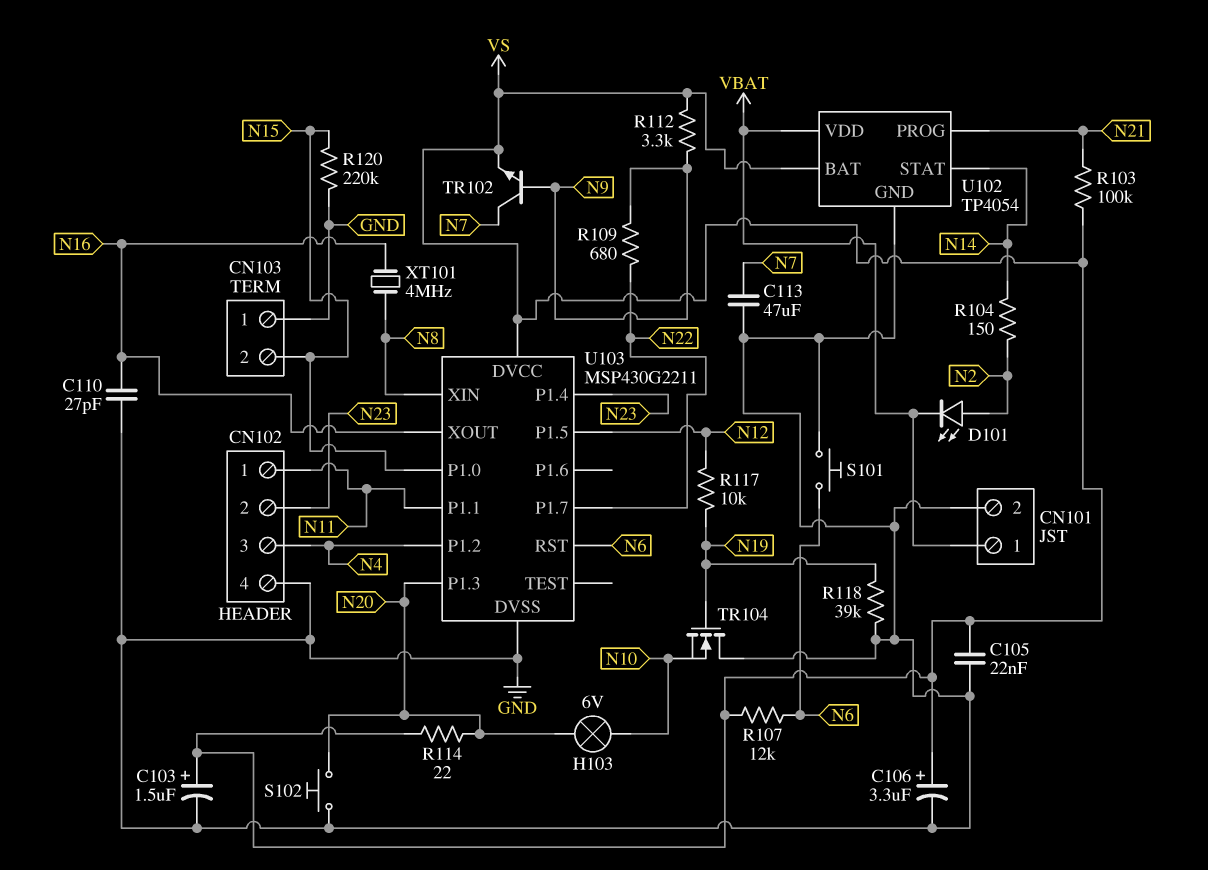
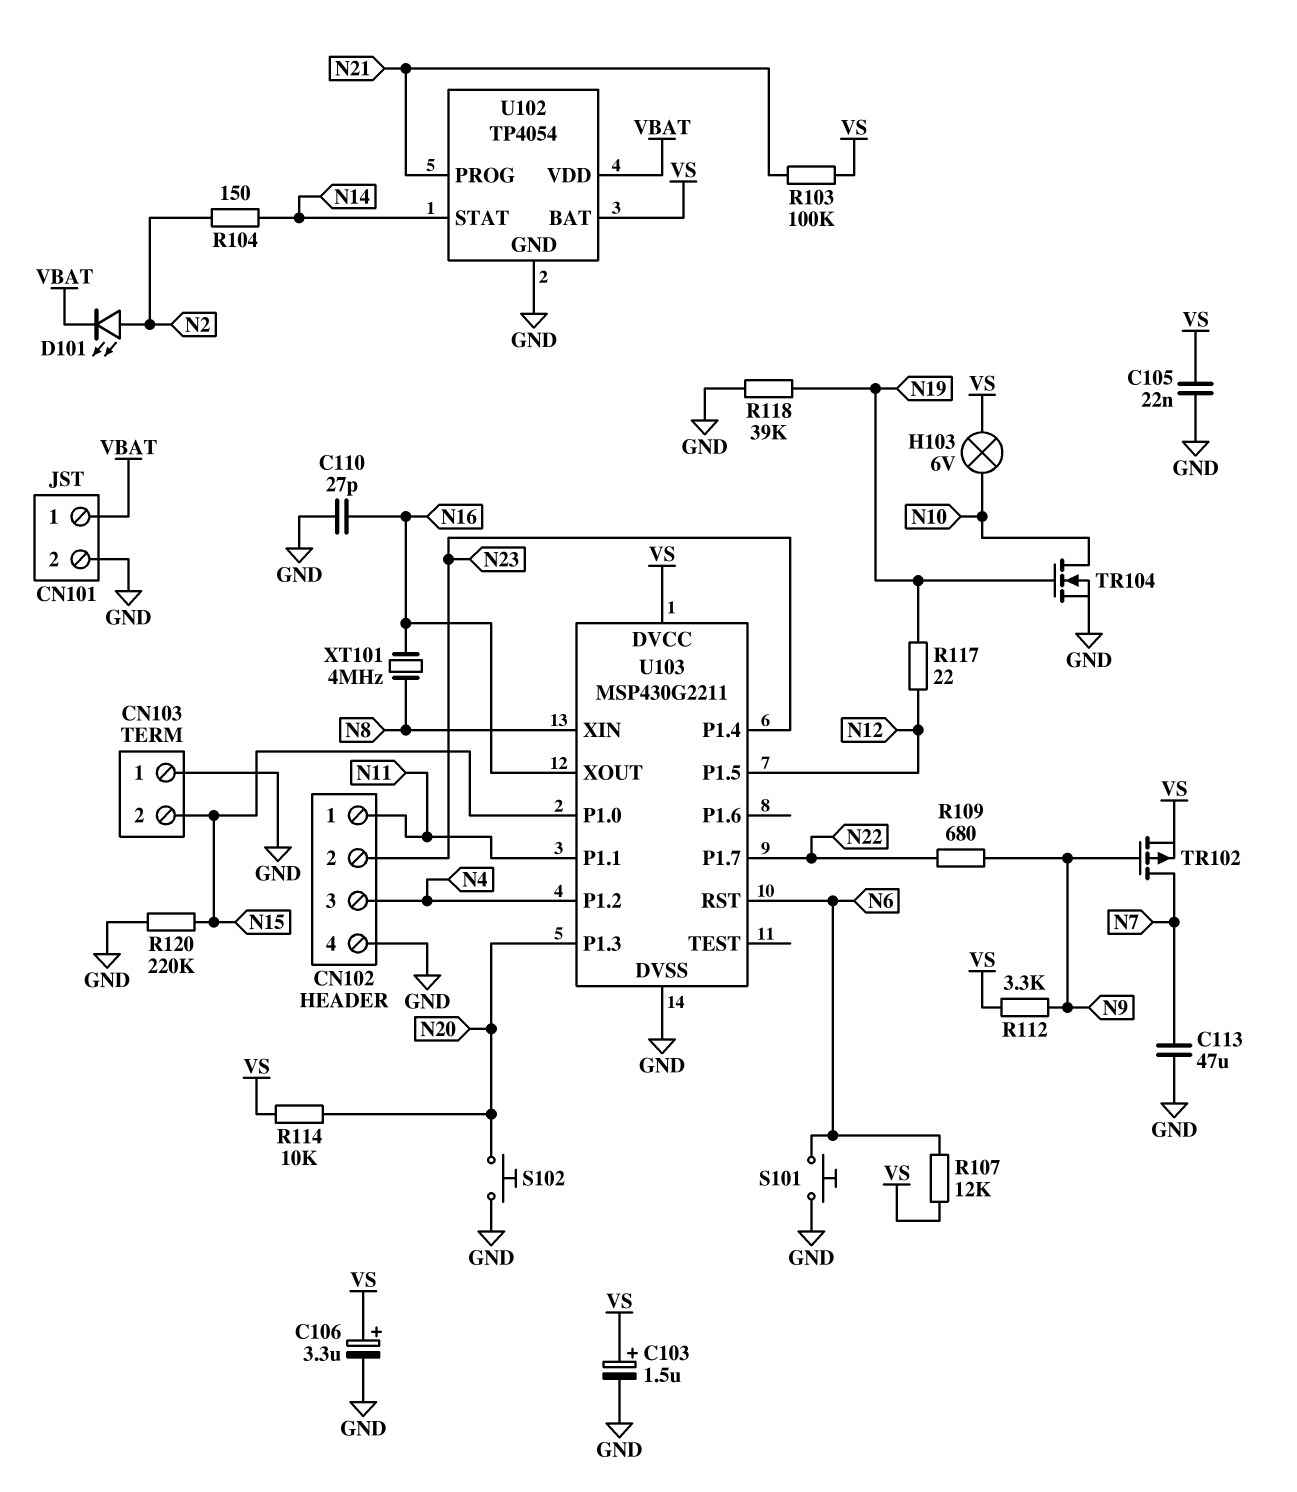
H103: lamp 6V (N10, N20) -> lamp 6V (N10, VS)
R114: 22 (N20, VS) -> 10k (N20, VS)
R117: 10k (N12, N19) -> 22 (N12, N19)
TR102: NPN (B N9, C N7, E VS) -> PMOS (G N9, D N7, S VS)
TR104: NMOS (G N19, D GND, S N10) -> NMOS (G N19, D N10, S GND)

